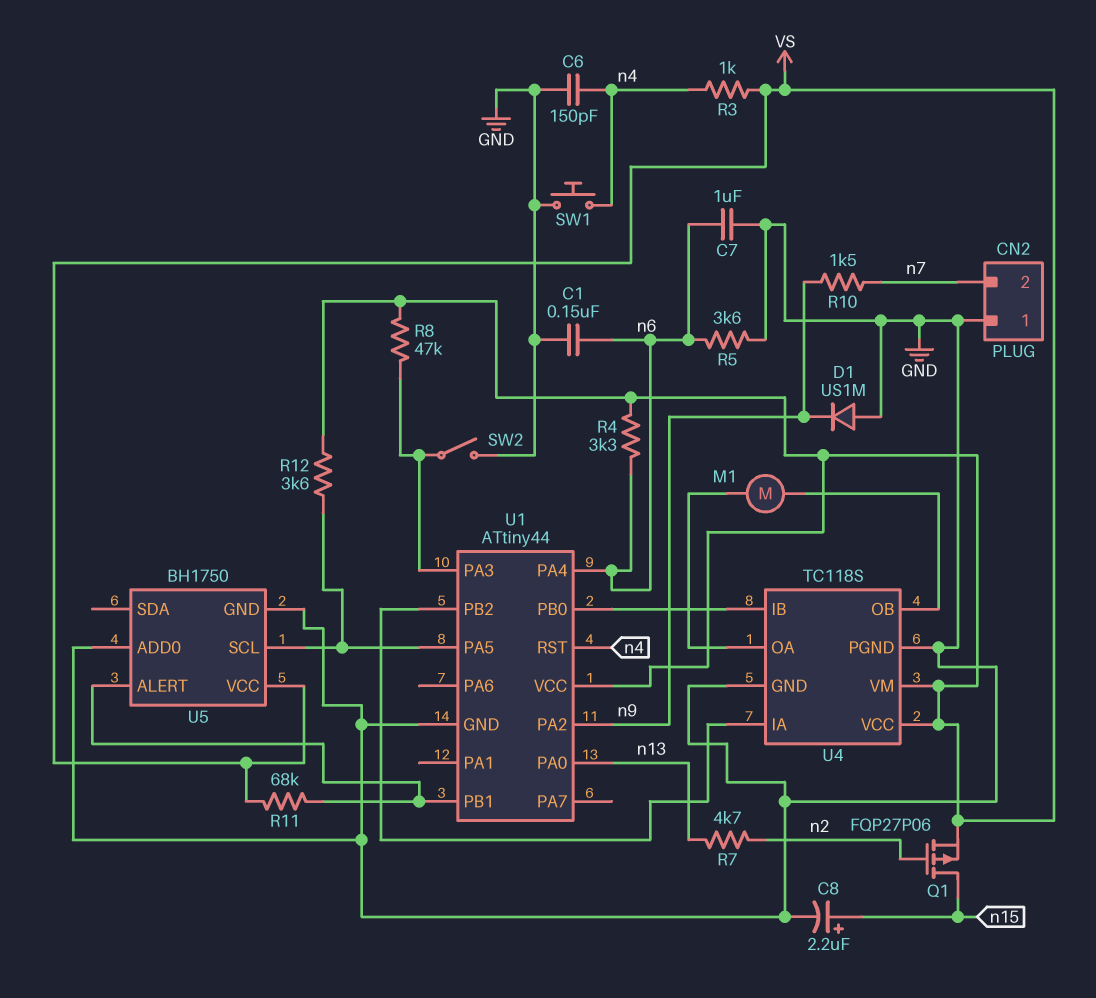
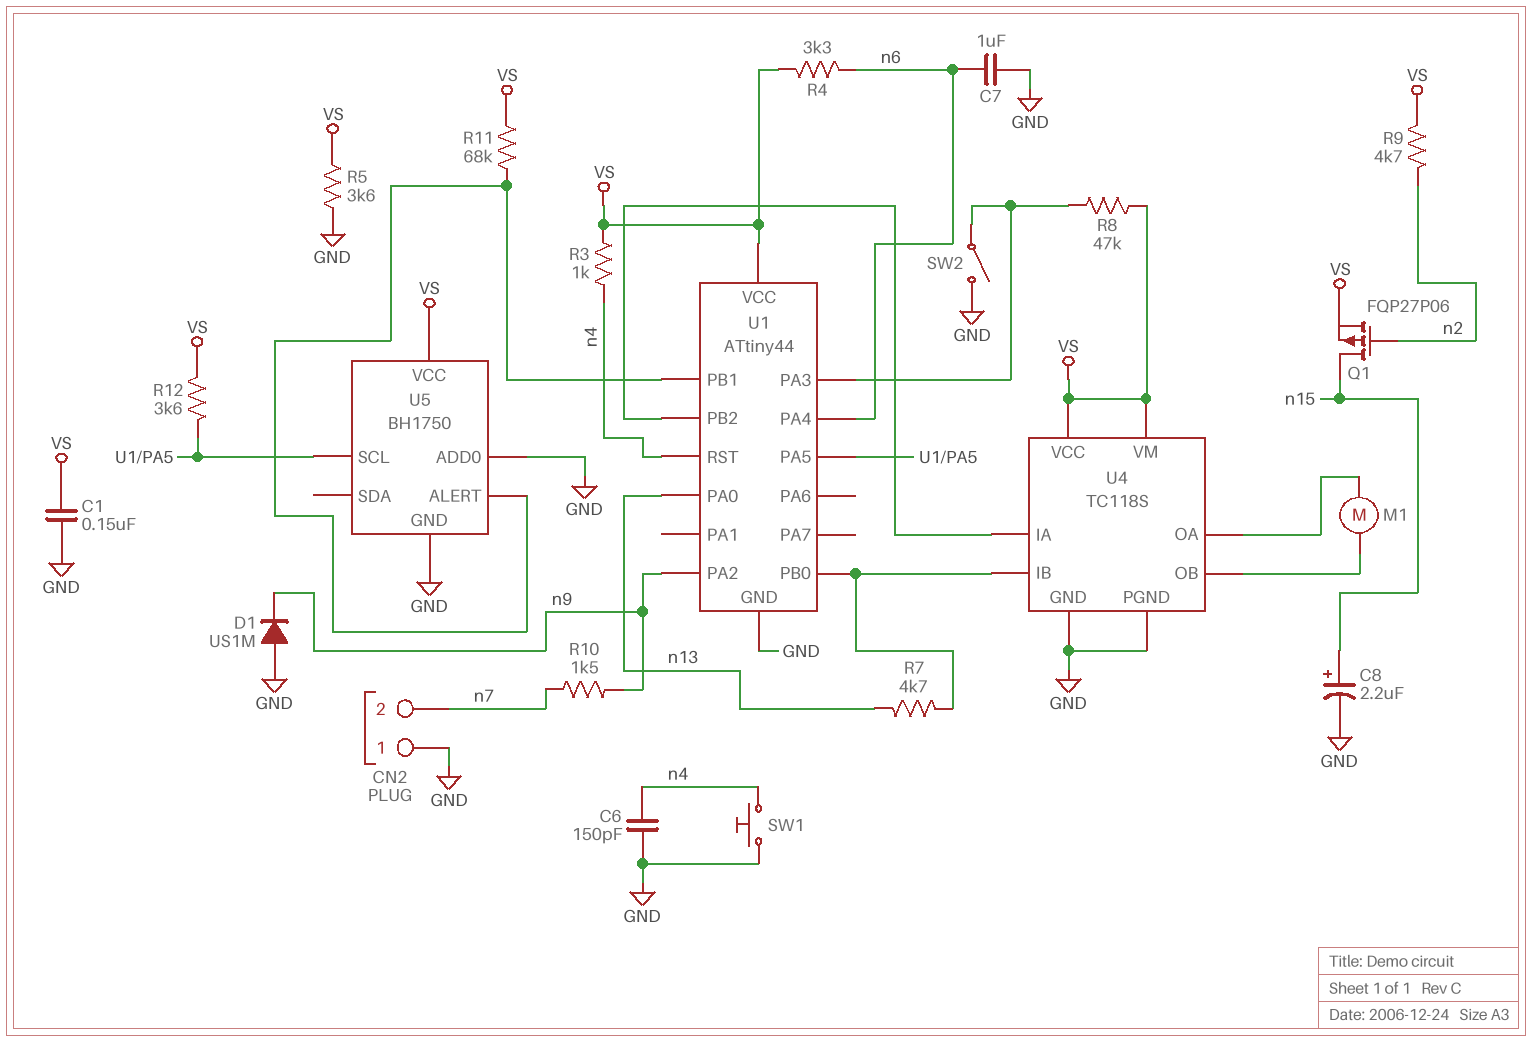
C1: 150nF (GND, n6) -> 150nF (GND, VS)
R5: 3.6k (GND, n6) -> 3.6k (GND, VS)
R7: 4.7k (n2, n13) -> 4.7k (U1/PB0, n13)
R9: none -> 4.7k (VS, n2)

